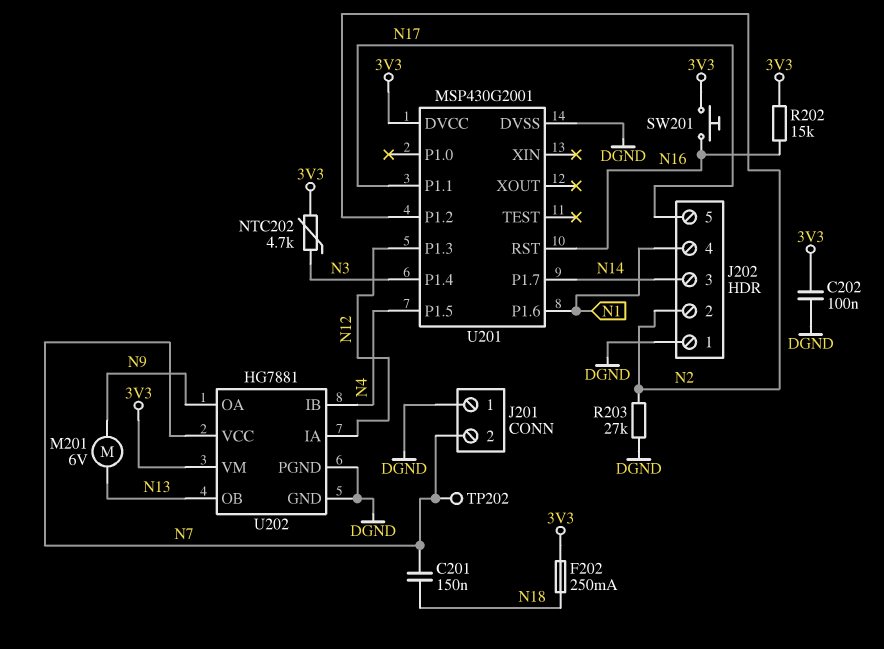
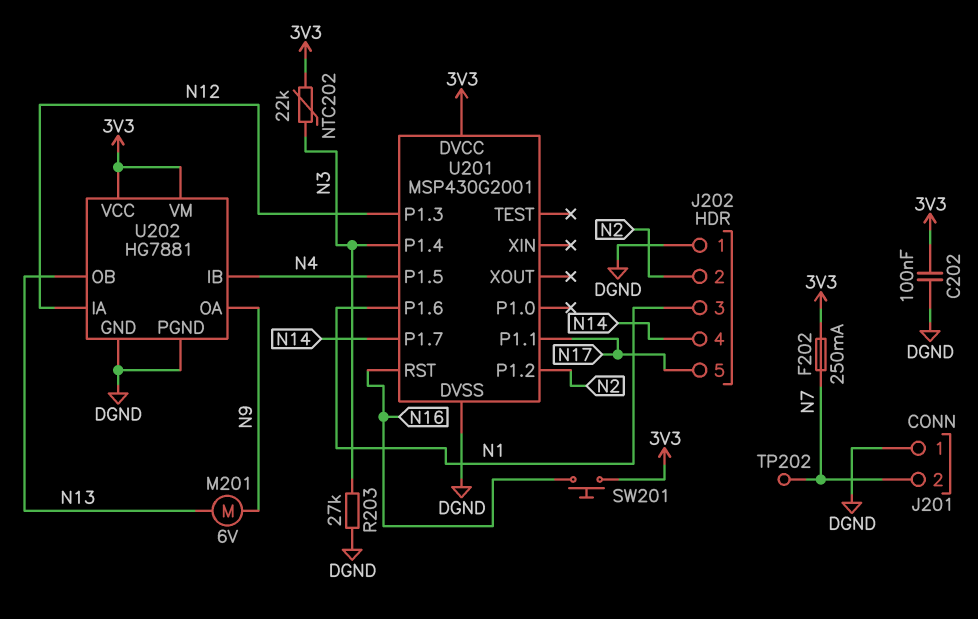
C201: 150nF (N7, N18) -> none
F202: 250mA (3V3, N18) -> 250mA (3V3, N7)
J202 pin 3: N14 -> N1
J202 pin 4: N1 -> N14
NTC202: 4.7k (3V3, N3) -> 22k (3V3, N3)
R202: 15k (3V3, N16) -> none
R203: 27k (DGND, N2) -> 27k (DGND, N3)
U202 pin VCC: N7 -> 3V3

